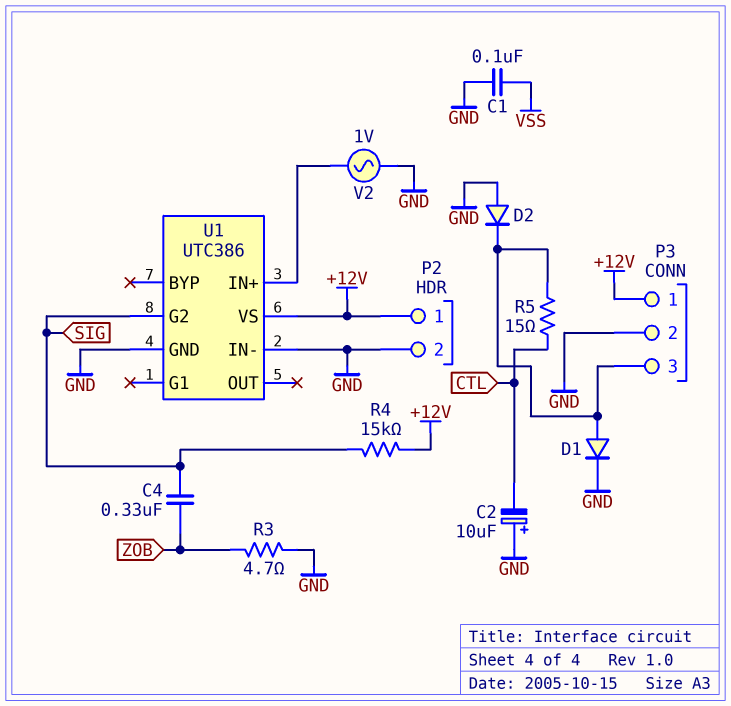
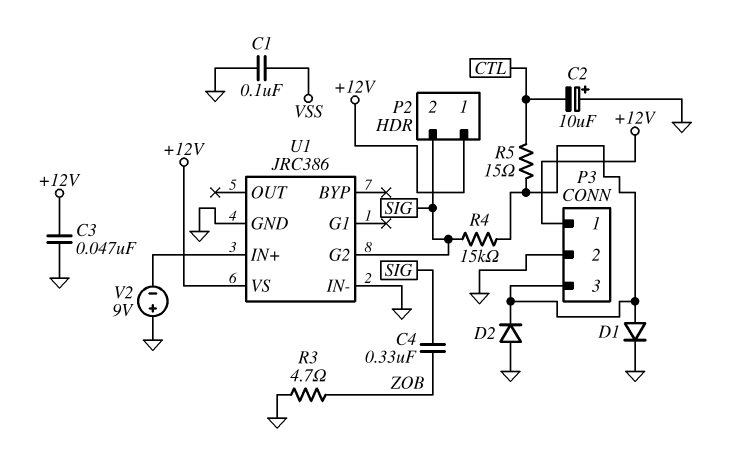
C3: none -> 47nF (+12V, GND)
P2 pin 2: GND -> SIG
R4: 15k (+12V, SIG) -> 15k (P3/3, SIG)
U1: UTC386 -> JRC386
V2: AC 1V (GND, U1/IN+) -> 9V (plus GND, minus U1/IN+)

